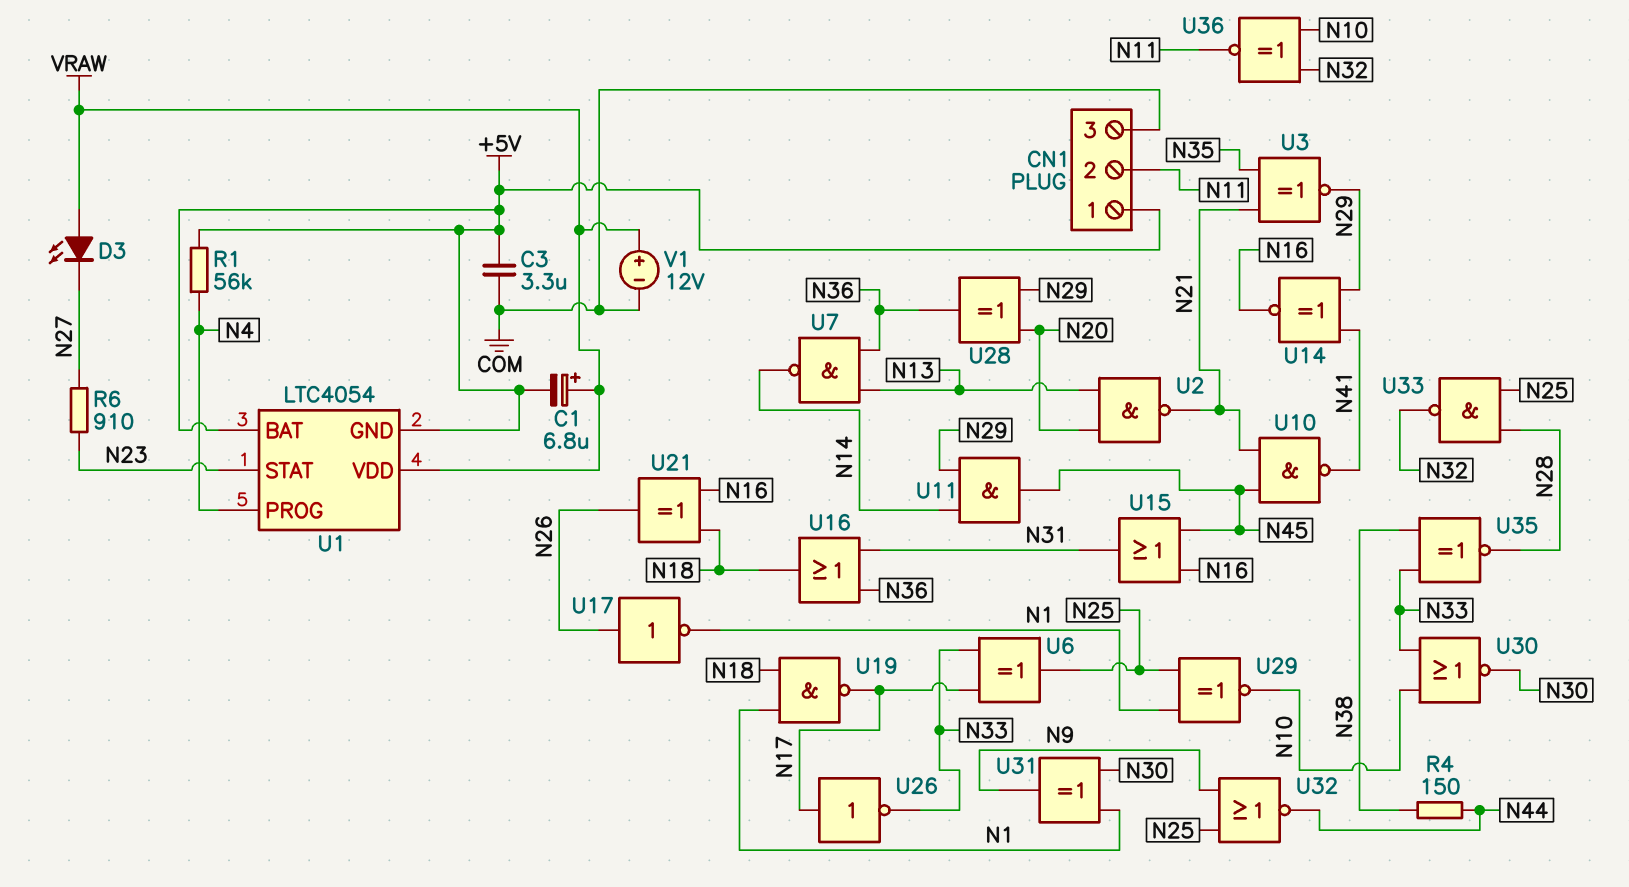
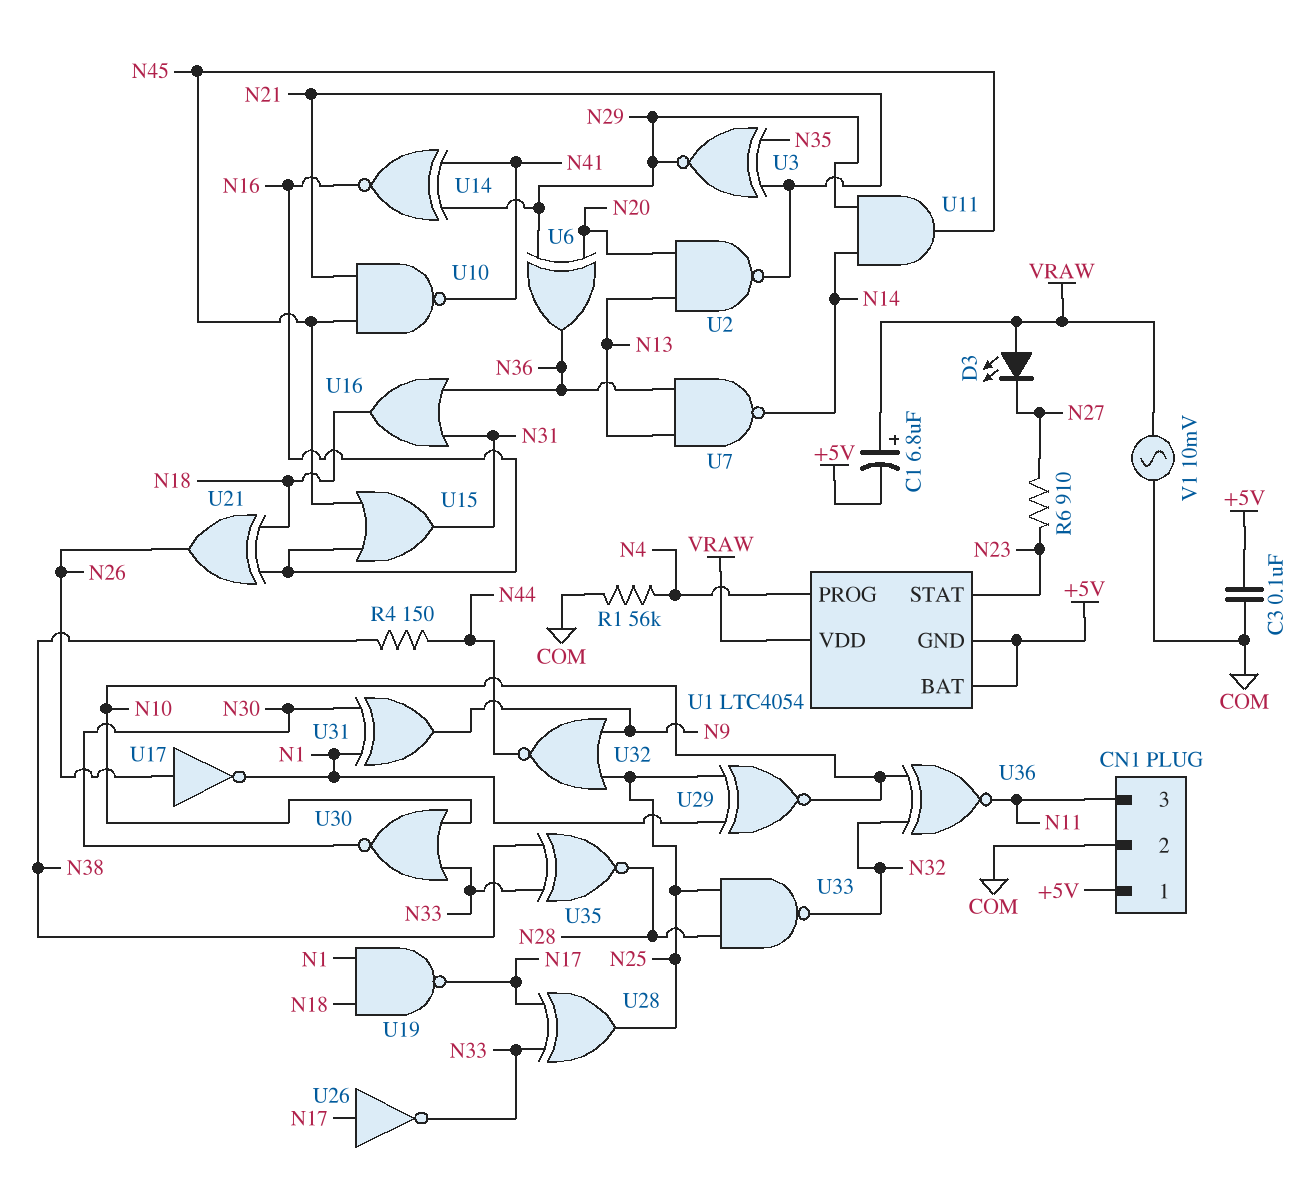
C3: 3.3uF (+5V, COM) -> 100nF (+5V, COM)
CN1 pin 2: N11 -> COM
CN1 pin 3: COM -> N11
R1: 56k (+5V, N4) -> 56k (COM, N4)
U6: XOR (in N17, in N33, out N25) -> XOR (in N20, in N29, out N36)
U28: XOR (in N20, in N29, out N36) -> XOR (in N17, in N33, out N25)
V1: 12V (plus VRAW, minus COM) -> AC 10mV (COM, VRAW)

